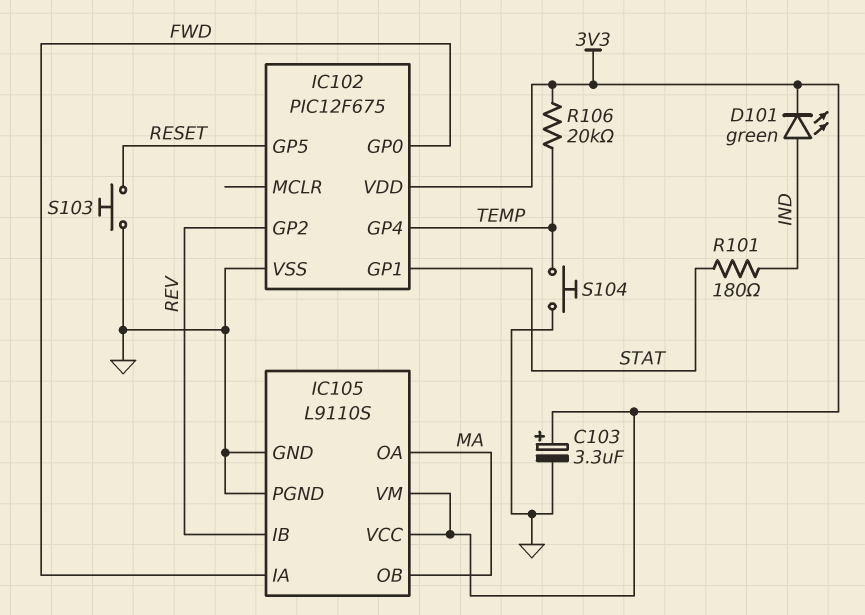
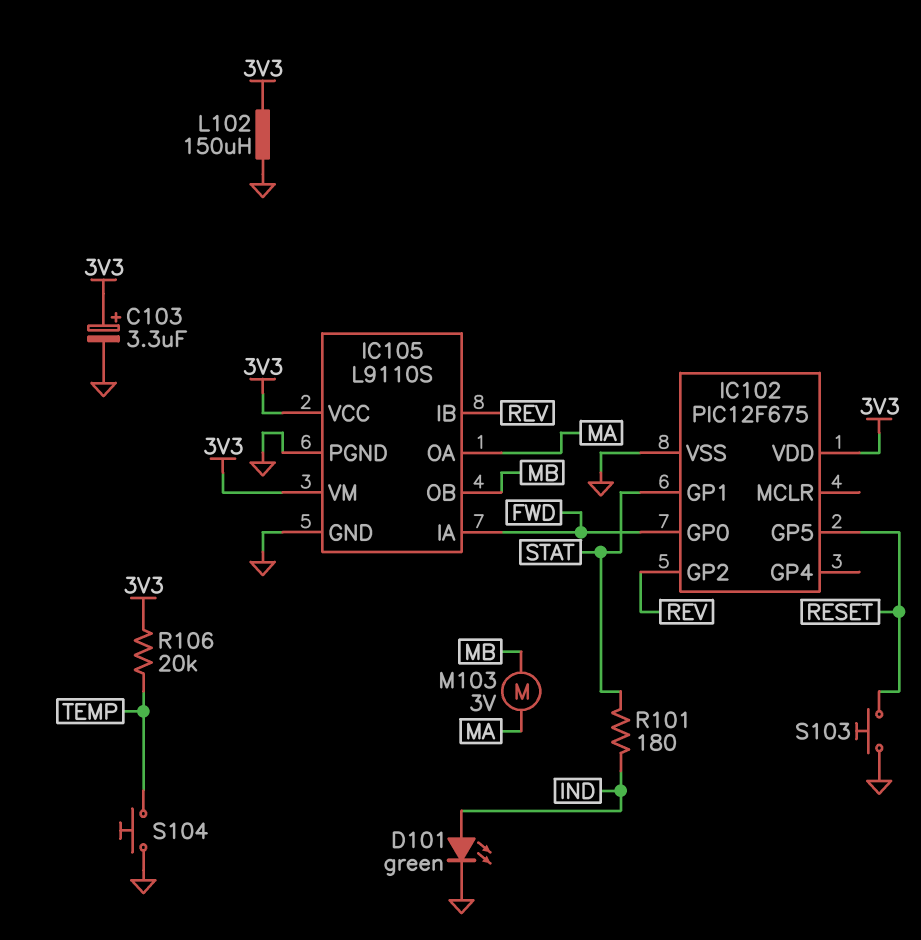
D101: LED green (A IND, K 3V3) -> LED green (A IND, K GND)
IC102 pin GP4: TEMP -> none
IC105 pin OB: MA -> MB
L102: none -> 150uH (3V3, GND)
M103: none -> motor 3V (MA, MB)

